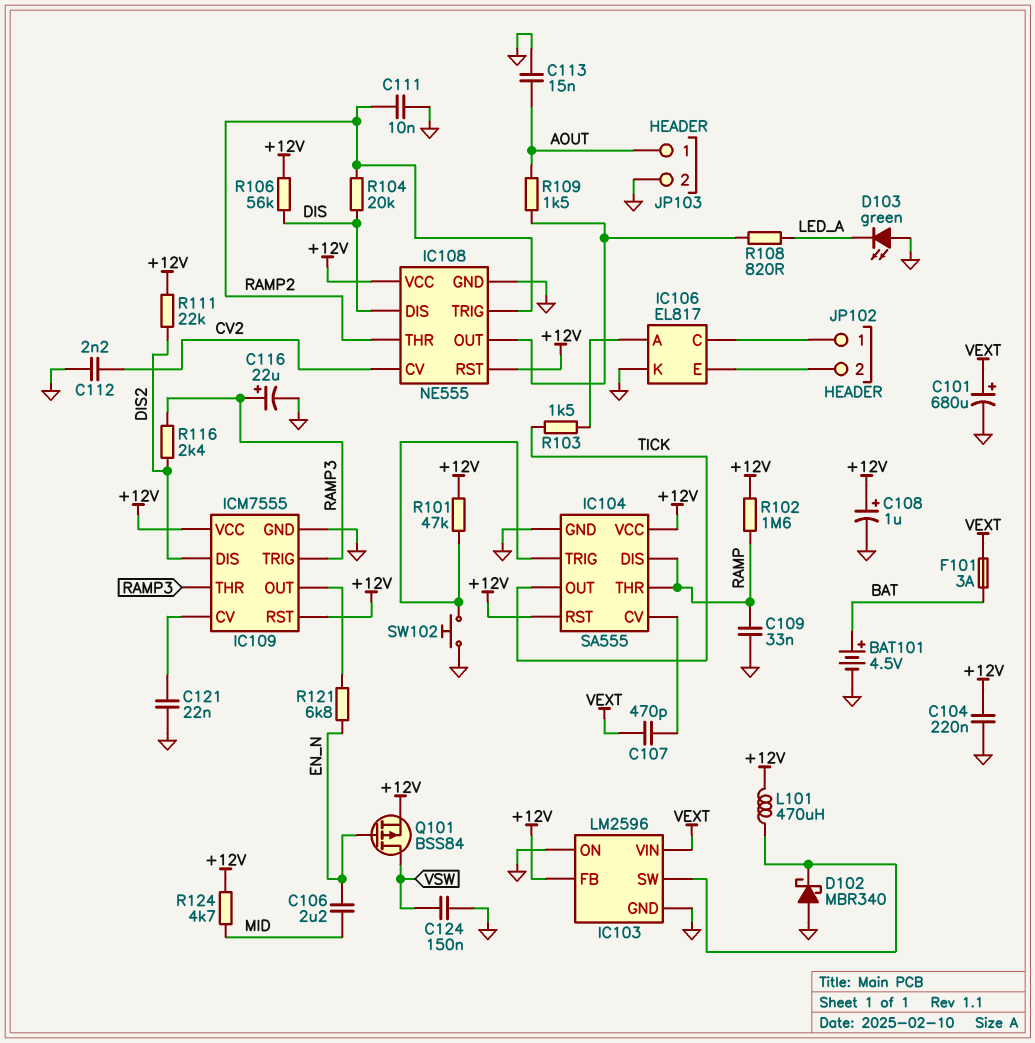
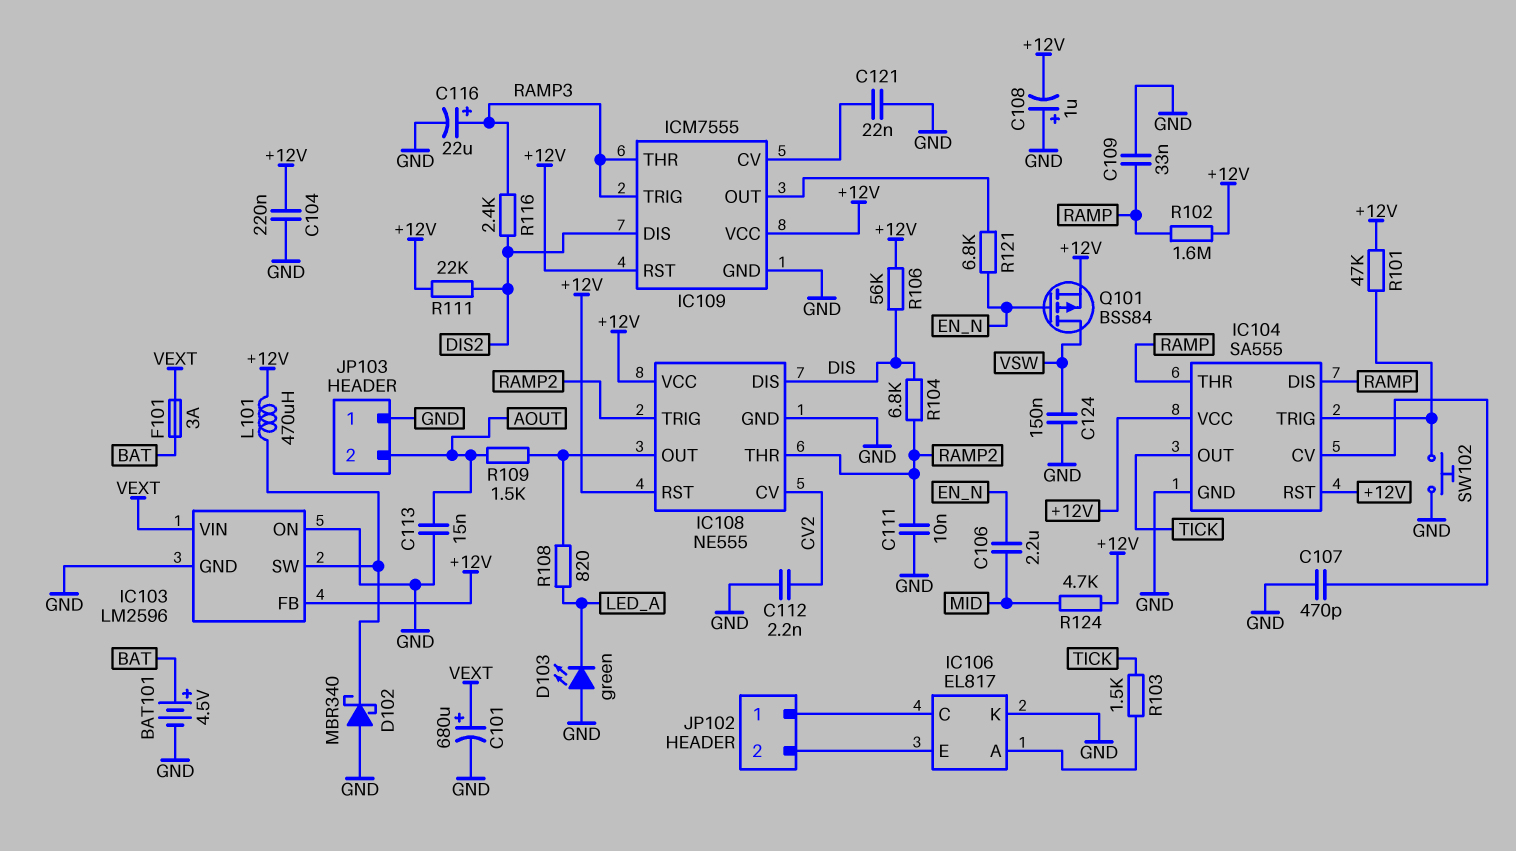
C107: 470pF (IC104/CV, VEXT) -> 470pF (GND, IC104/CV)
C108: 1uF (plus +12V, minus GND) -> 1uF (plus GND, minus +12V)
JP103 pin 1: AOUT -> GND
JP103 pin 2: GND -> AOUT
R104: 20k (DIS, RAMP2) -> 6.8k (DIS, RAMP2)

